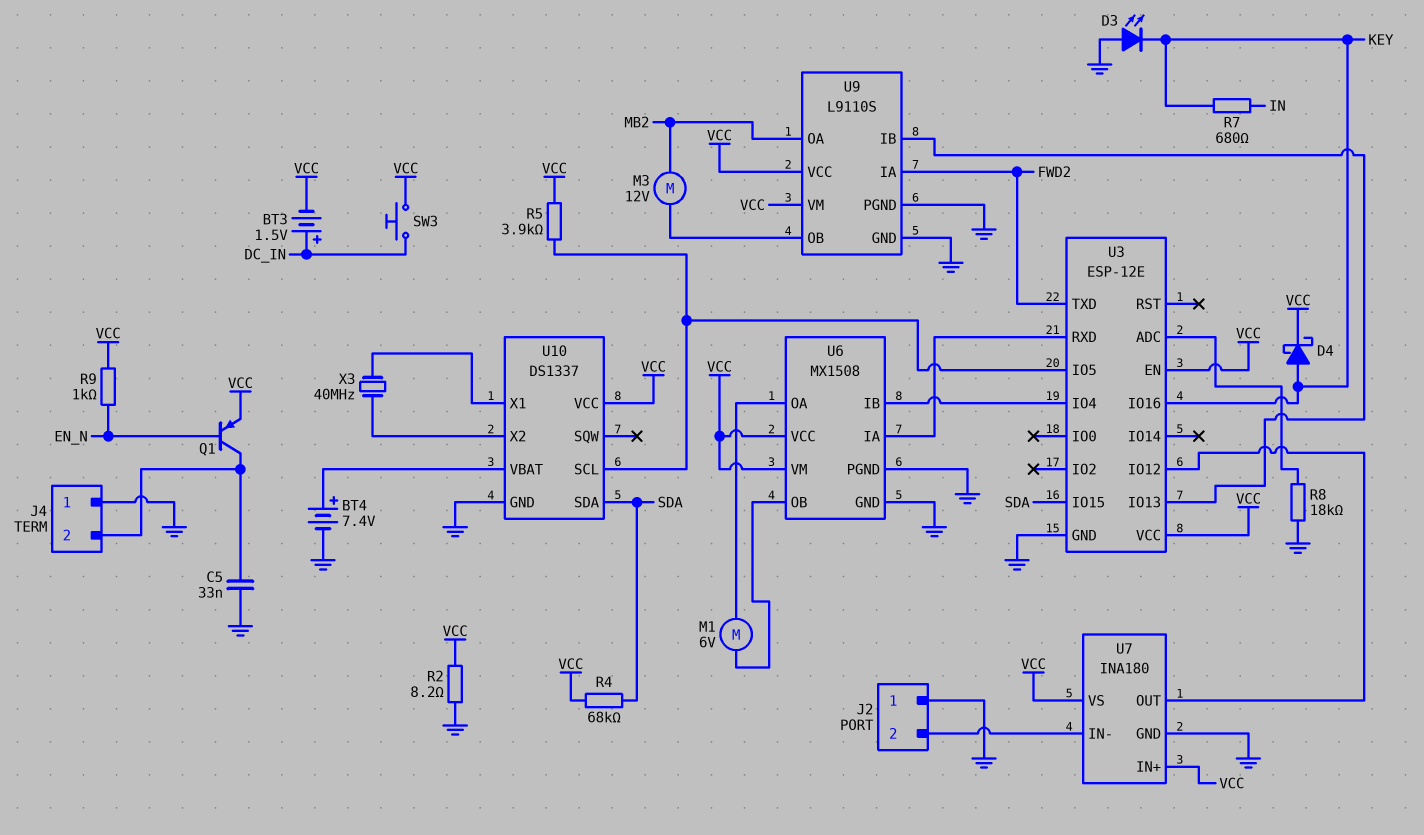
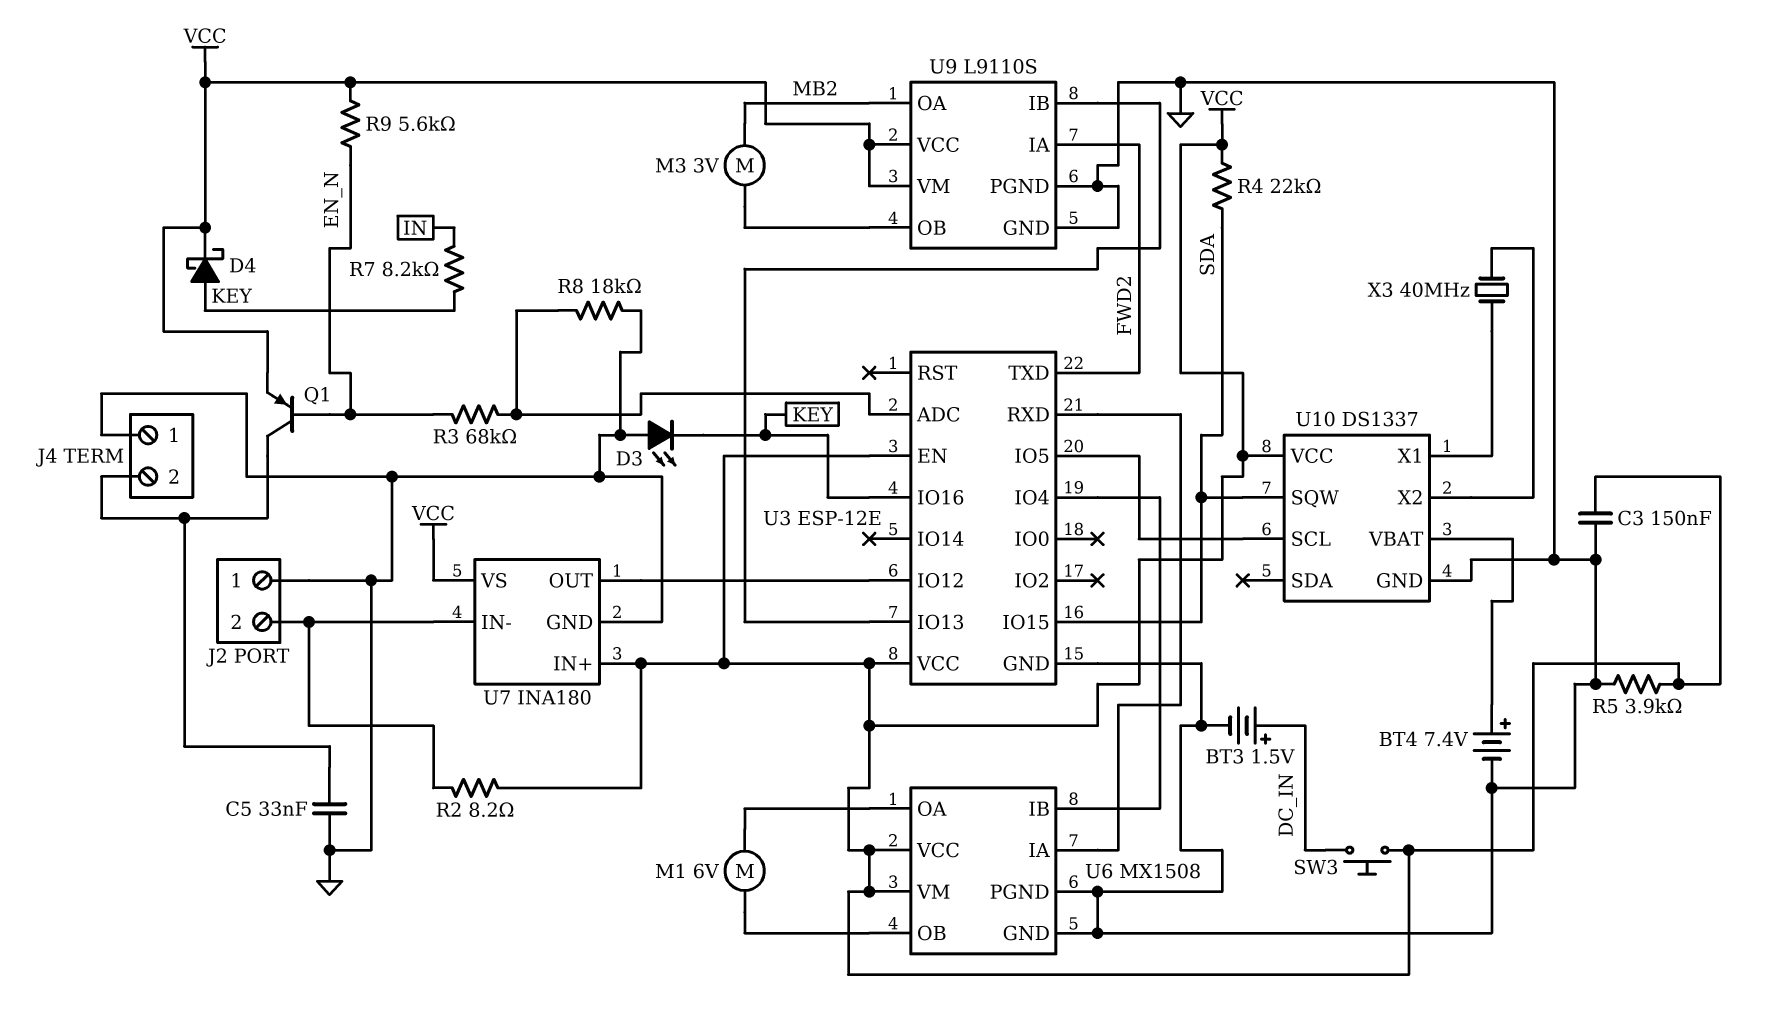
BT3: 1.5V (plus DC_IN, minus VCC) -> 1.5V (plus DC_IN, minus GND)
C3: none -> 150nF (GND, VCC)
M3: motor 12V (MB2, U9/OB) -> motor 3V (MB2, U9/OB)
R2: 8.2 (GND, VCC) -> 8.2 (J2/2, VCC)
R3: none -> 68k (EN_N, U3/ADC)
R4: 68k (SDA, VCC) -> 22k (SDA, VCC)
R5: 3.9k (U3/IO5, VCC) -> 3.9k (GND, VCC)
R7: 680 (IN, KEY) -> 8.2k (IN, KEY)
R9: 1k (EN_N, VCC) -> 5.6k (EN_N, VCC)
U10 pin SDA: SDA -> none
U10 pin SQW: none -> SDA

